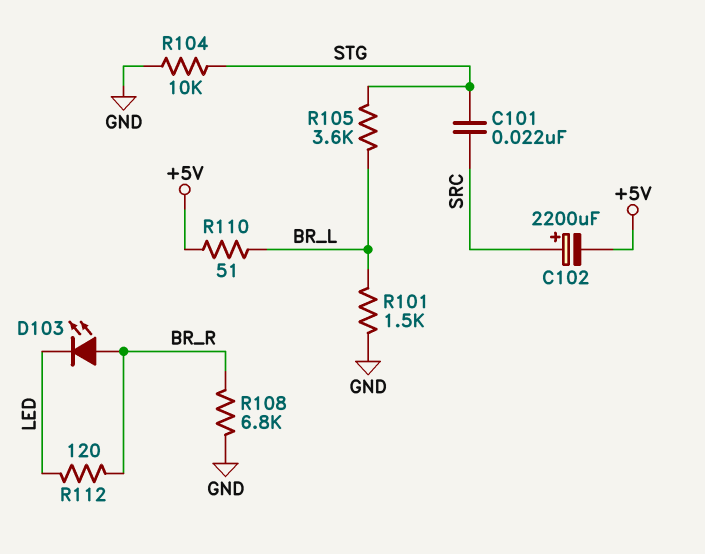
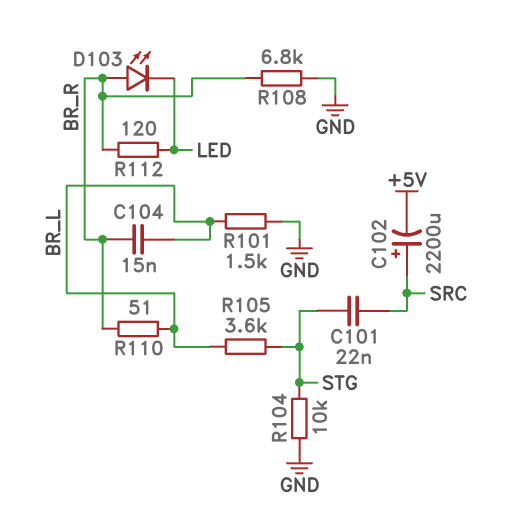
C104: none -> 15nF (BR_L, BR_R)
R110: 51 (+5V, BR_L) -> 51 (BR_L, BR_R)

